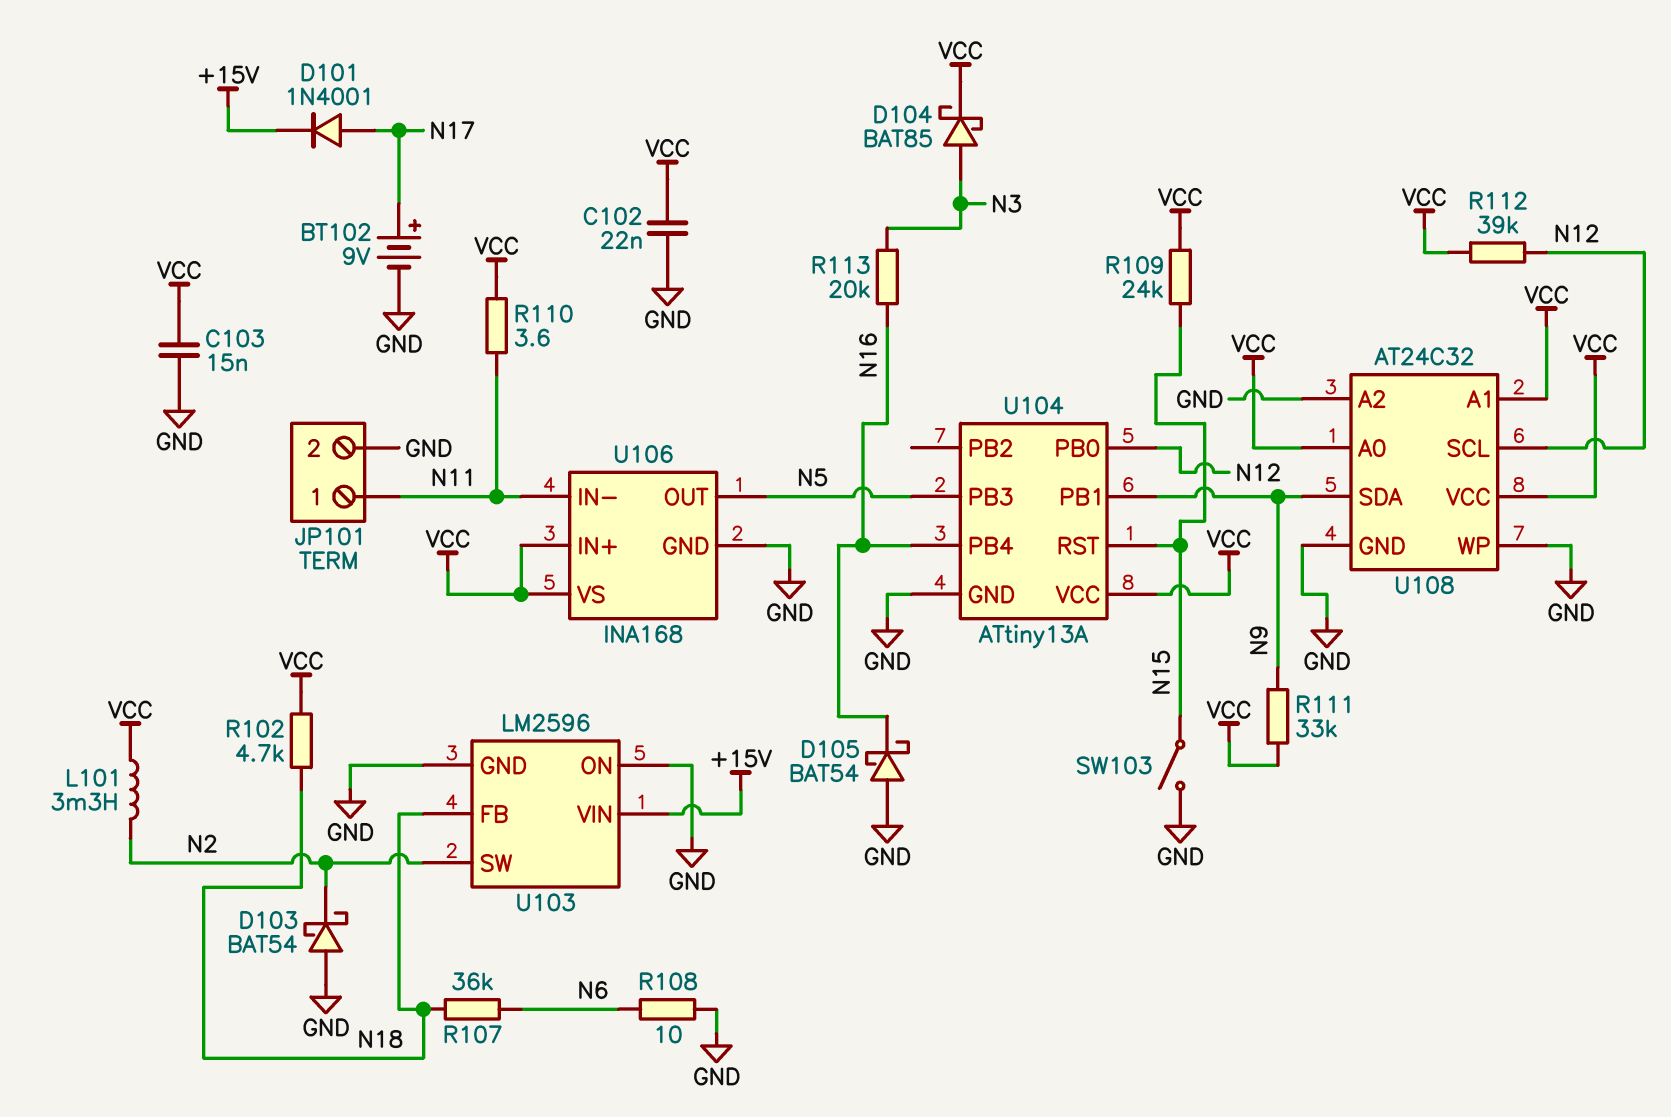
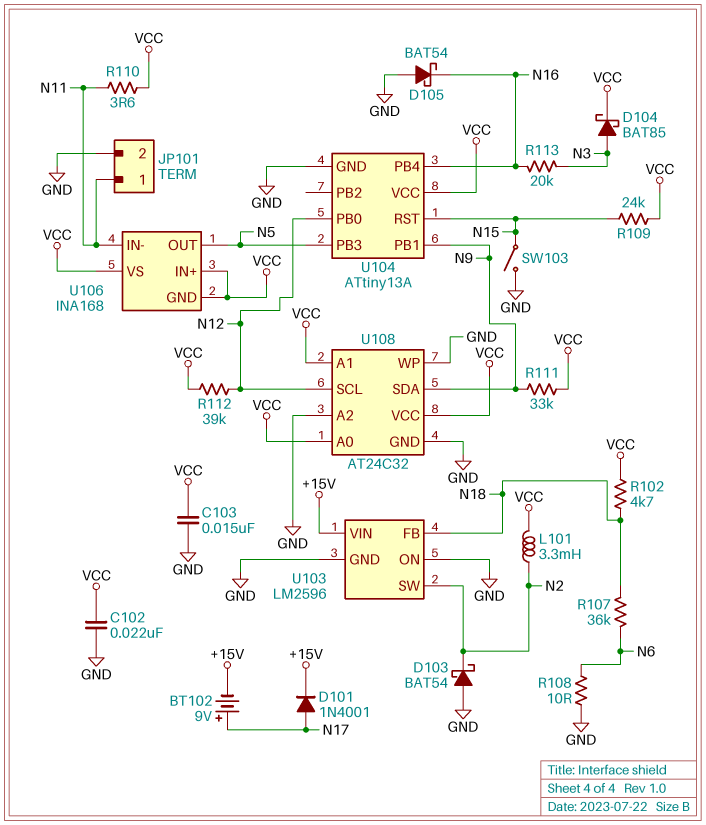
BT102: 9V (plus N17, minus GND) -> 9V (plus N17, minus +15V)
U106 pin GND: GND -> VCC

